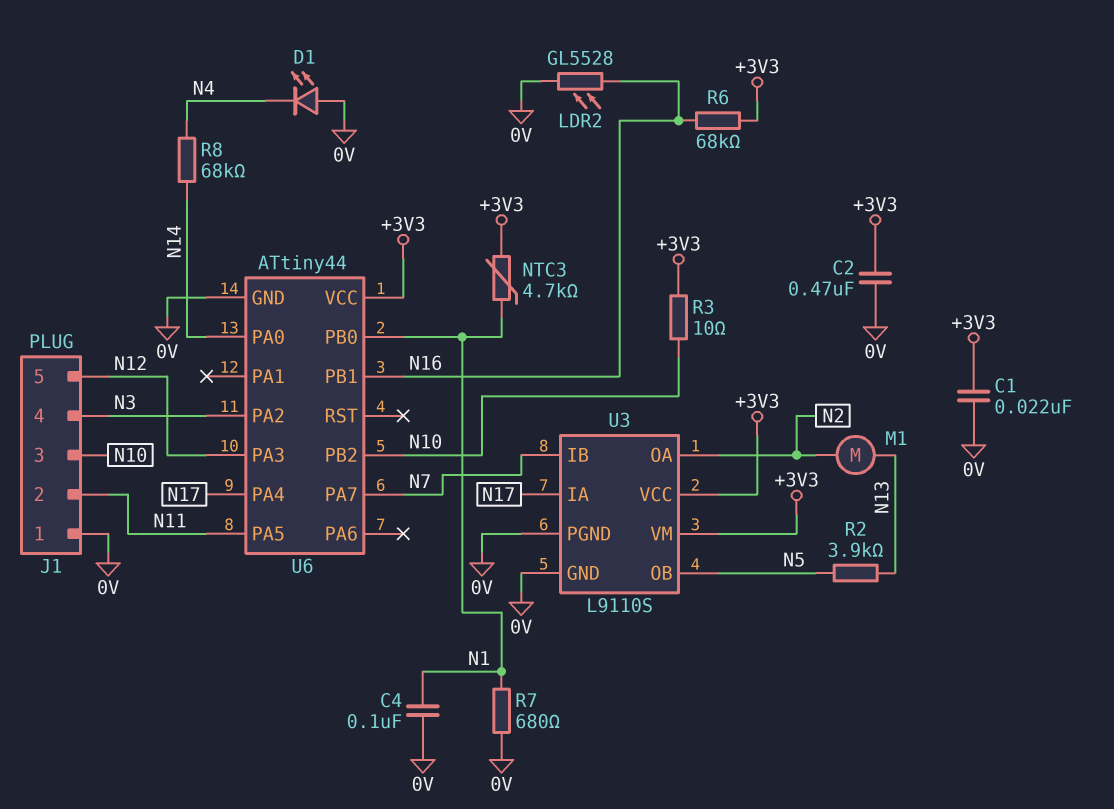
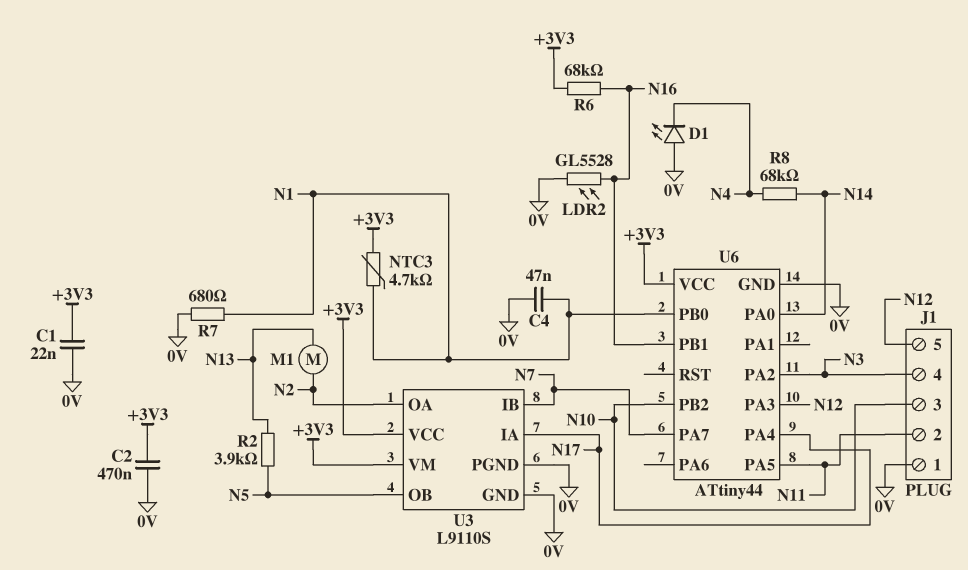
C4: 100nF (0V, N1) -> 47nF (0V, N1)
R3: 10 (+3V3, N10) -> none

